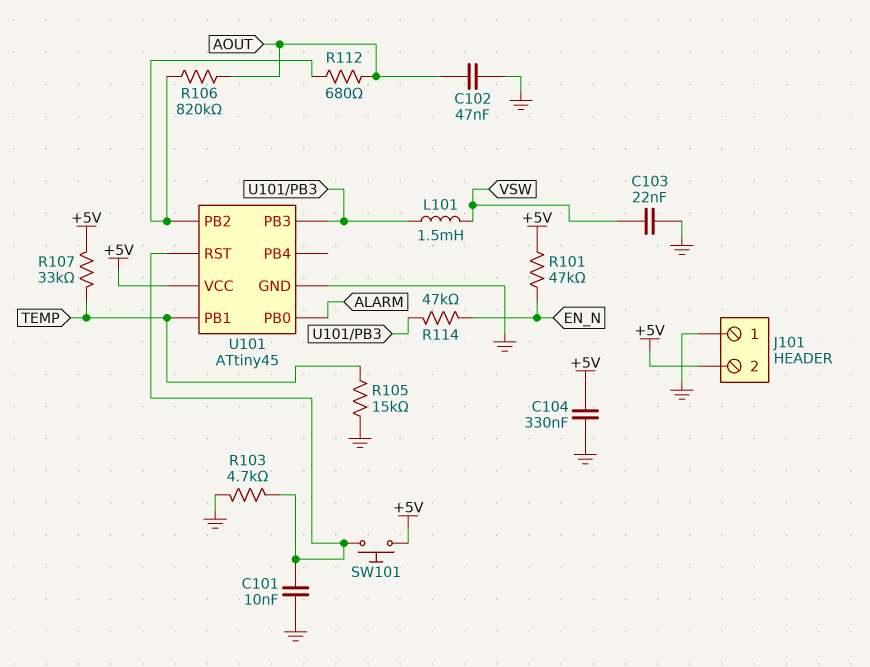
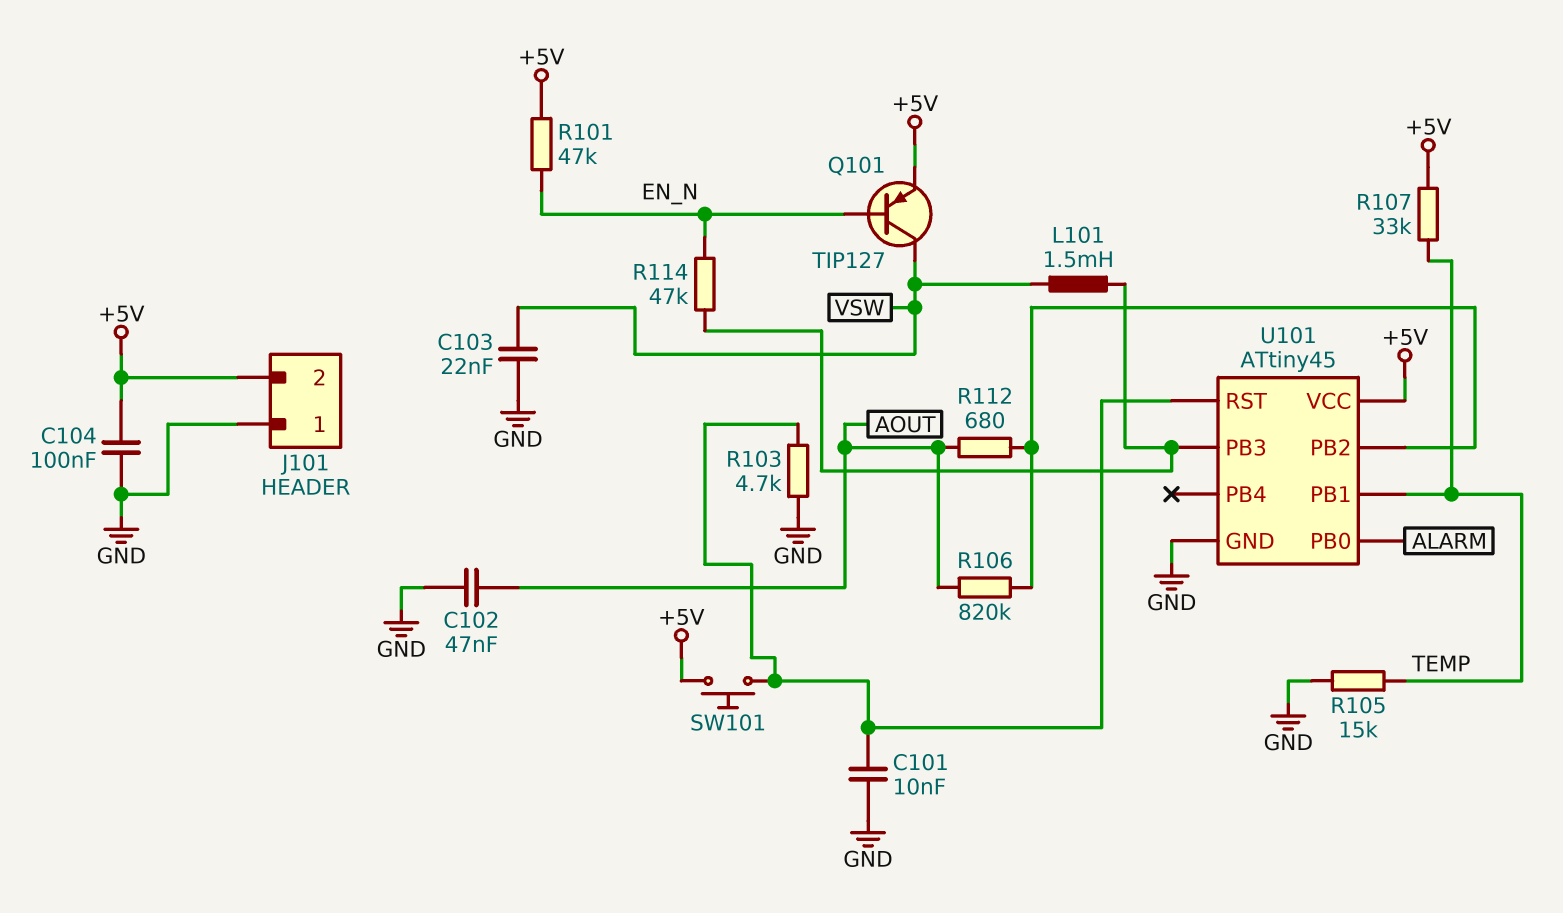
C104: 330nF (+5V, GND) -> 100nF (+5V, GND)
Q101: none -> PNP TIP127 (B EN_N, C VSW, E +5V)

